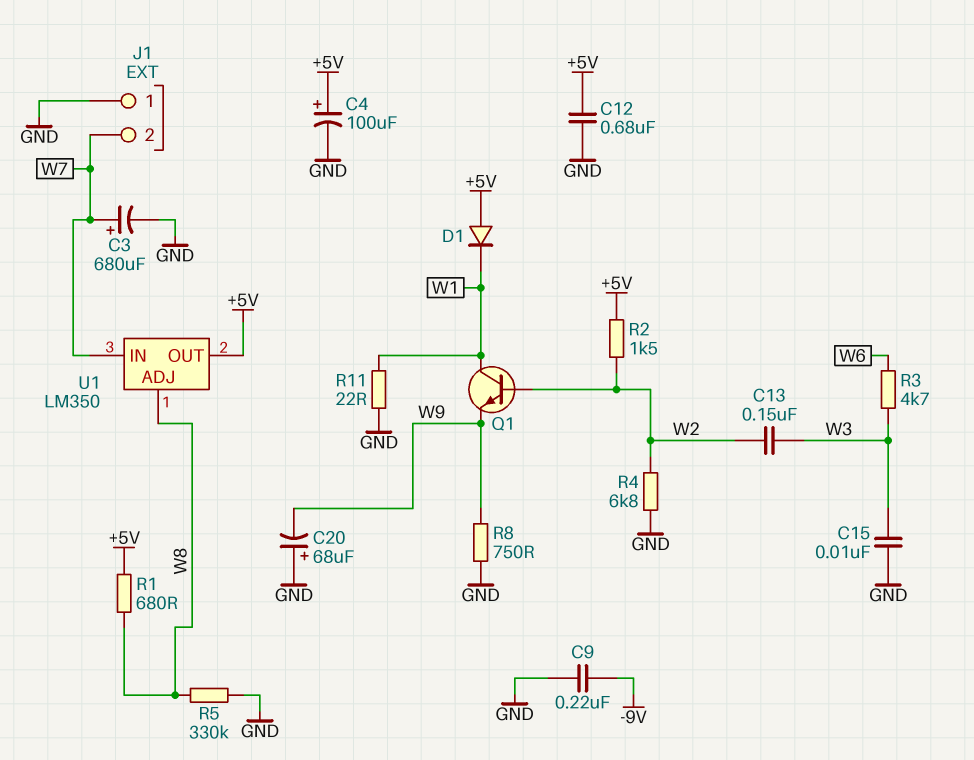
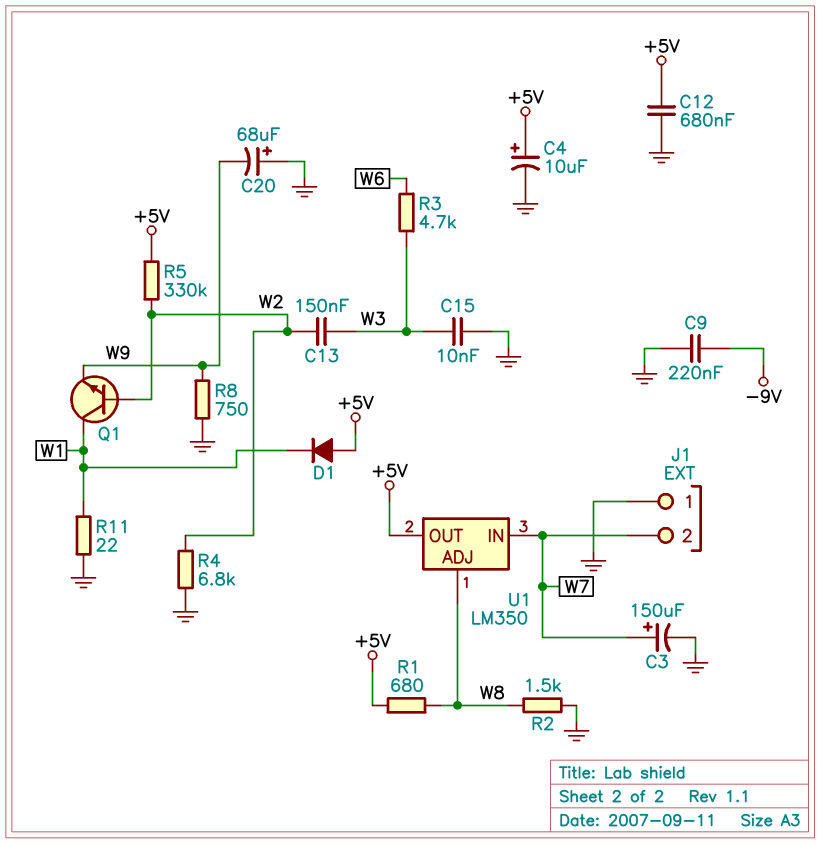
C3: 680uF (plus W7, minus GND) -> 150uF (plus W7, minus GND)
C4: 100uF (plus +5V, minus GND) -> 10uF (plus +5V, minus GND)
R2: 1.5k (+5V, W2) -> 1.5k (GND, W8)
R5: 330k (GND, W8) -> 330k (+5V, W2)

